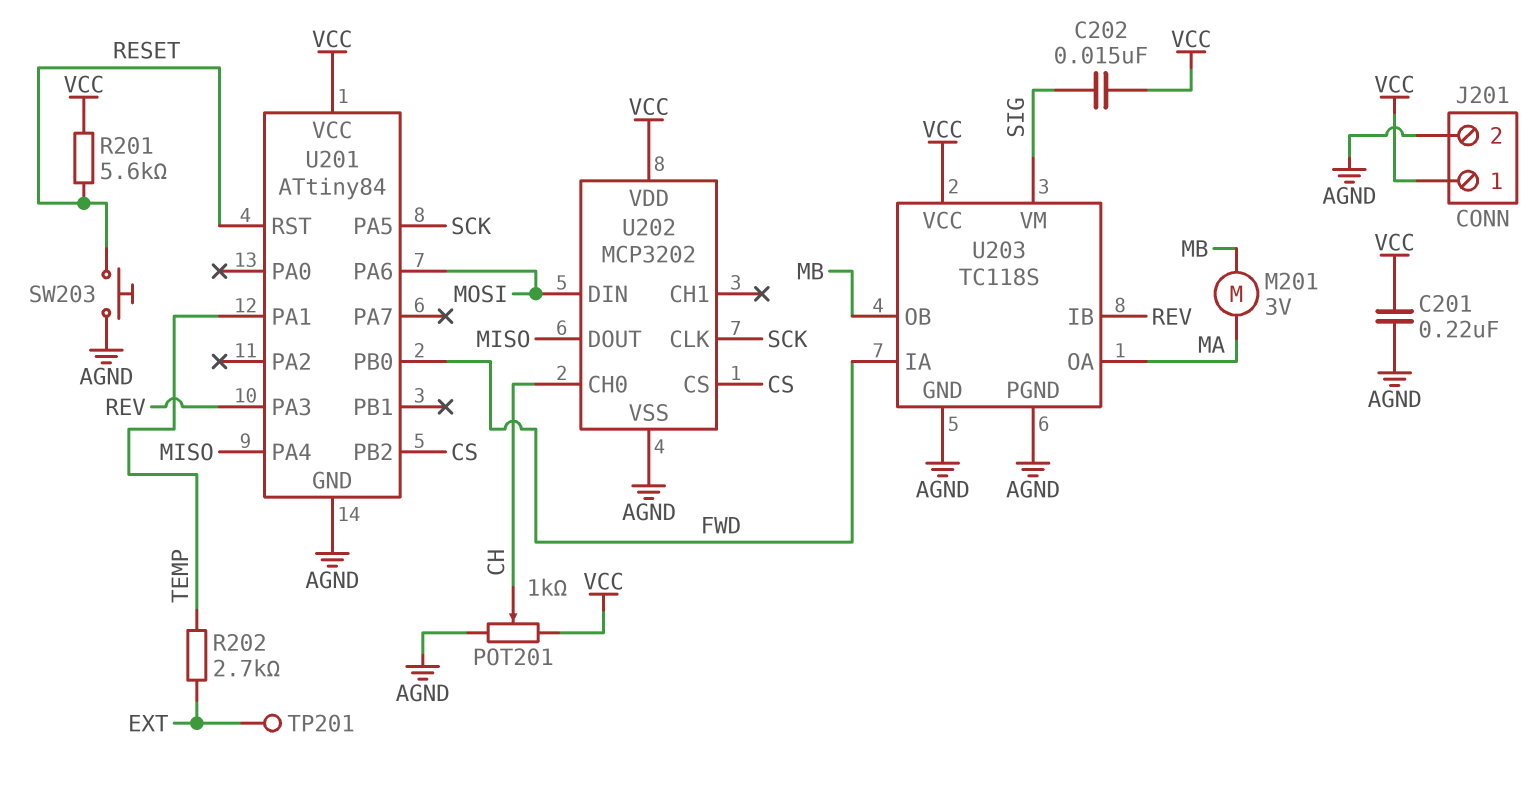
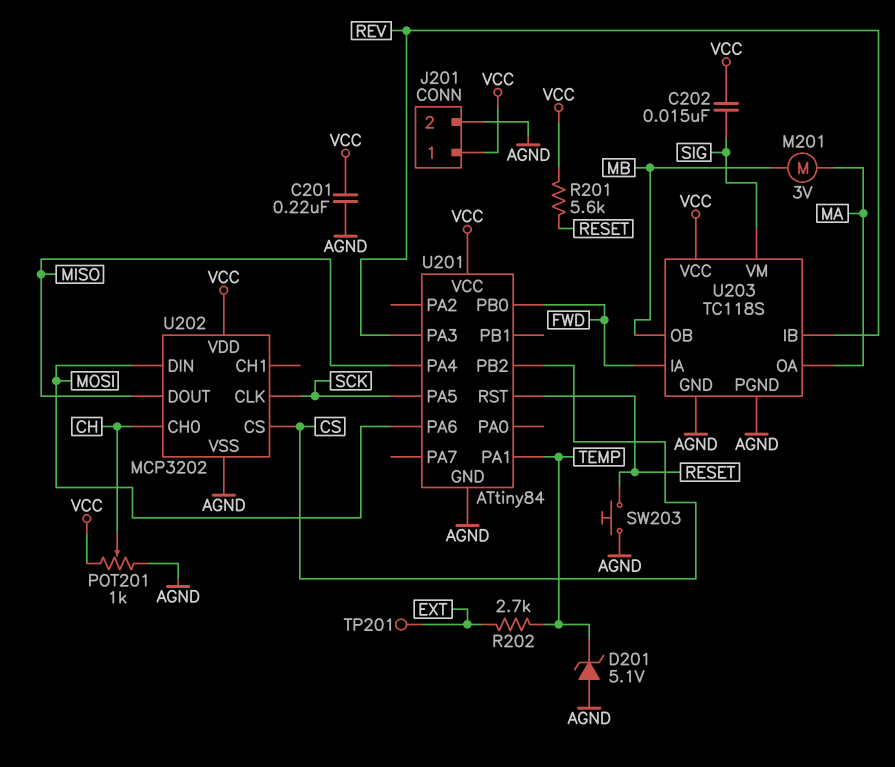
D201: none -> zener 5.1V (A AGND, K TEMP)

